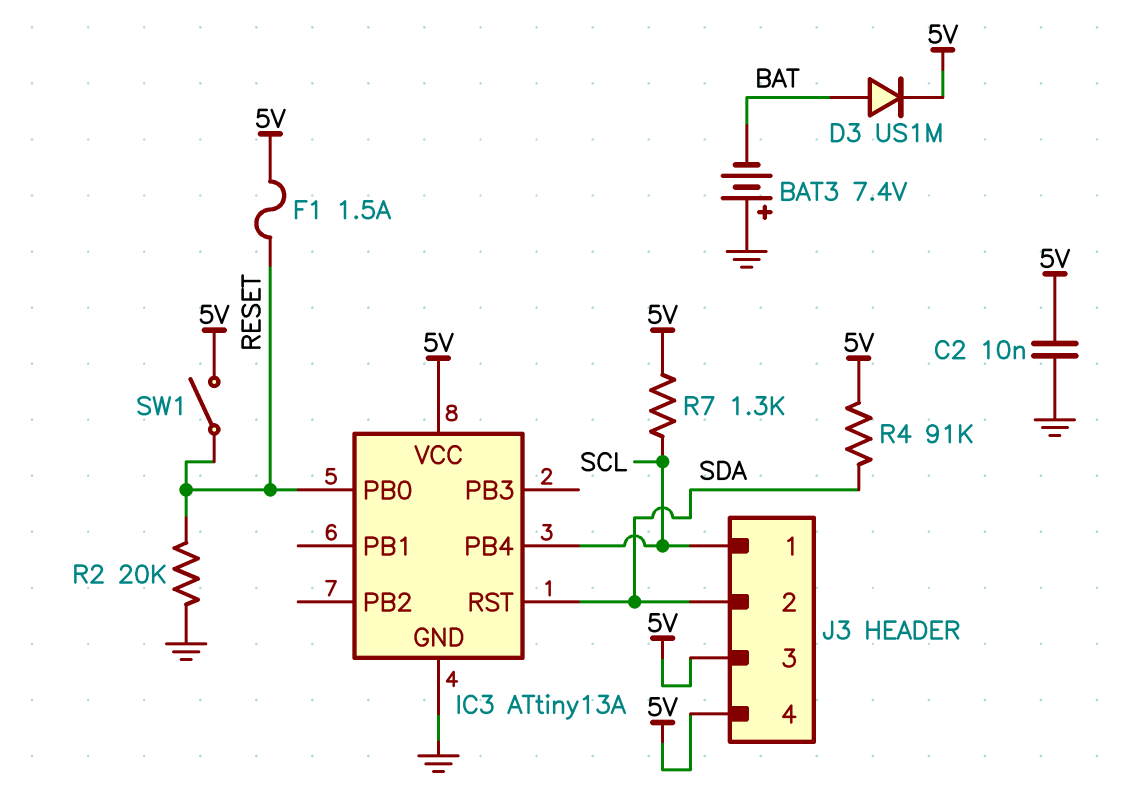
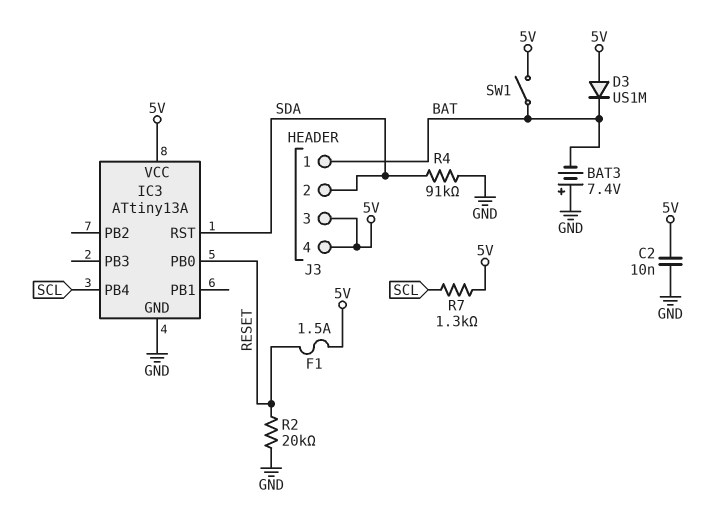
D3: diode US1M (A BAT, K 5V) -> diode US1M (A 5V, K BAT)
J3 pin 1: SCL -> BAT
R4: 91k (5V, SDA) -> 91k (GND, SDA)
SW1: switch (5V, RESET) -> switch (5V, BAT)

